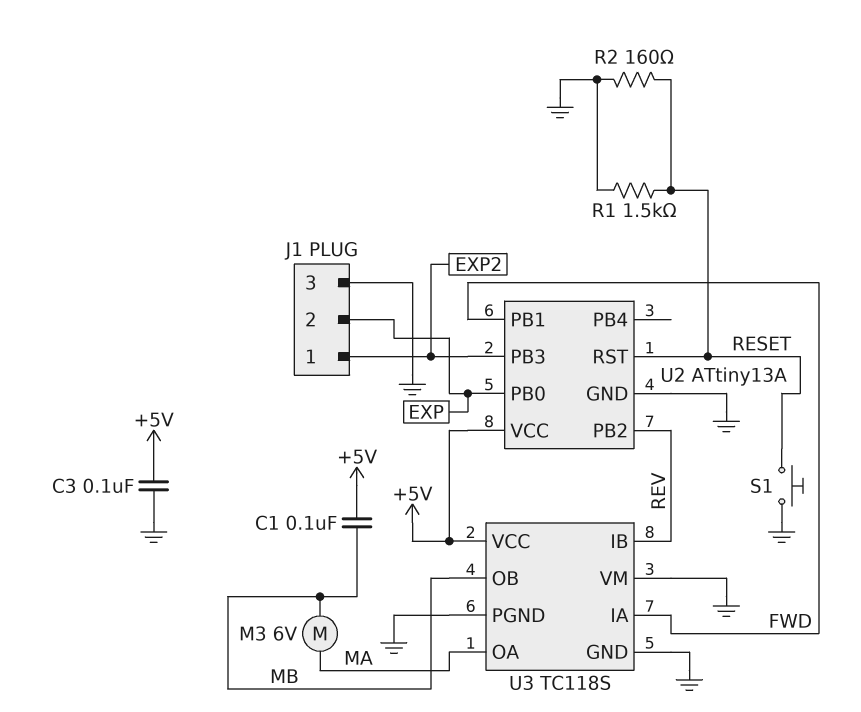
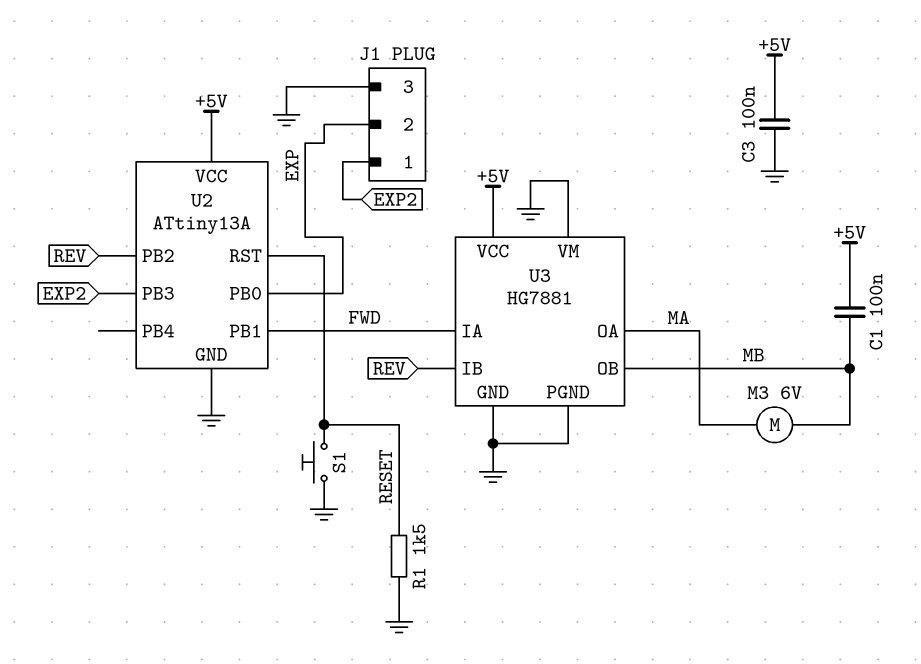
R2: 160 (GND, RESET) -> none
U3: TC118S -> HG7881

